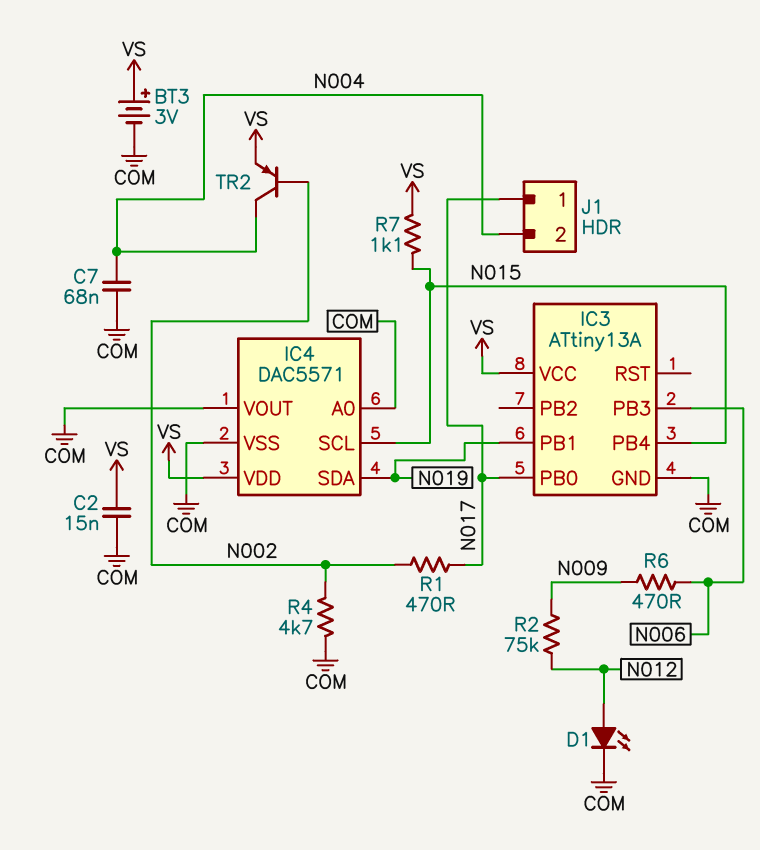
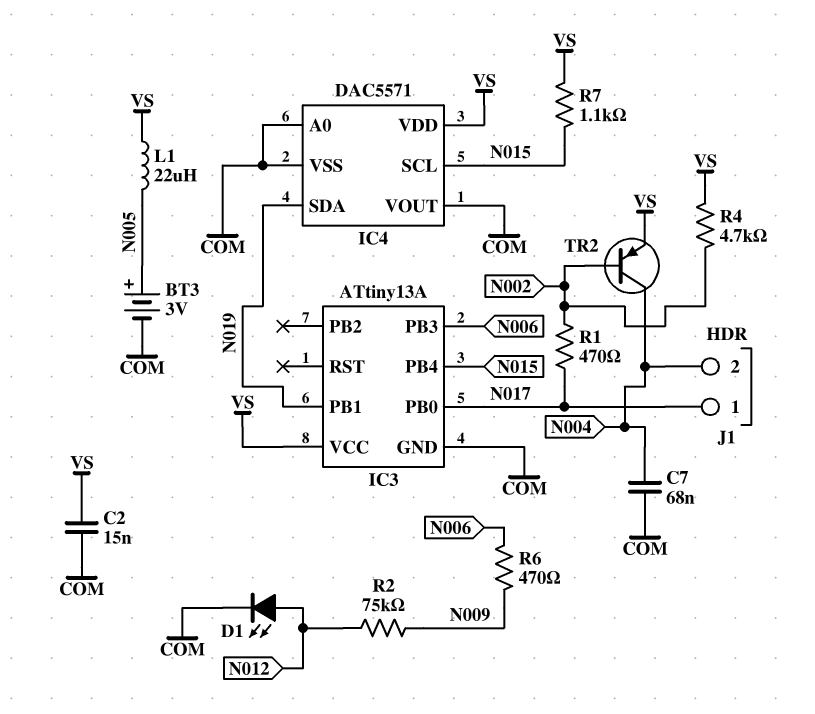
BT3: 3V (plus VS, minus COM) -> 3V (plus N005, minus COM)
L1: none -> 22uH (N005, VS)
R4: 4.7k (COM, N002) -> 4.7k (N002, VS)

